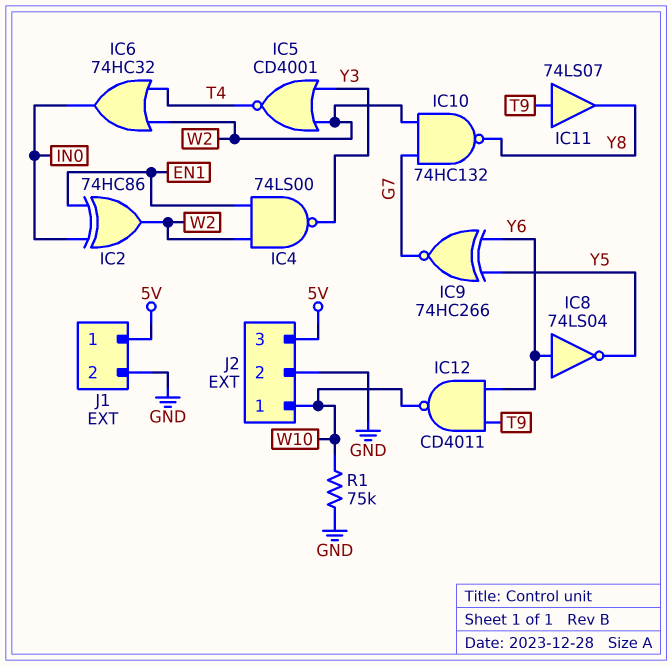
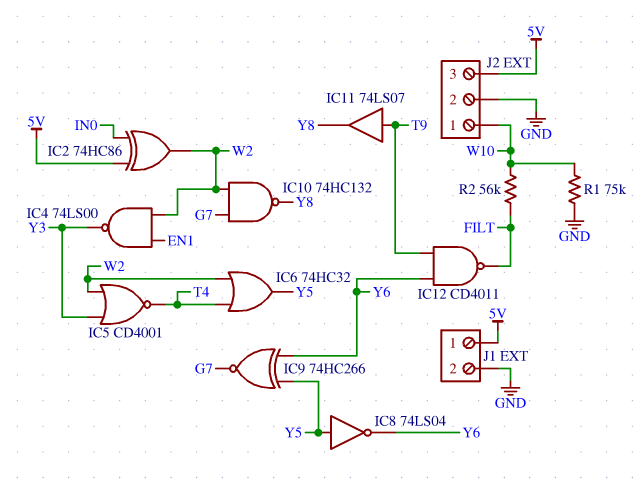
IC2: XOR 74HC86 (in EN1, in IN0, out W2) -> XOR 74HC86 (in 5V, in IN0, out W2)
IC6: OR 74HC32 (in T4, in W2, out IN0) -> OR 74HC32 (in T4, in W2, out Y5)
IC8: NOT 74LS04 (in Y6, out Y5) -> NOT 74LS04 (in Y5, out Y6)
IC12: NAND CD4011 (in T9, in Y6, out W10) -> NAND CD4011 (in T9, in Y6, out FILT)
R2: none -> 56k (FILT, W10)

